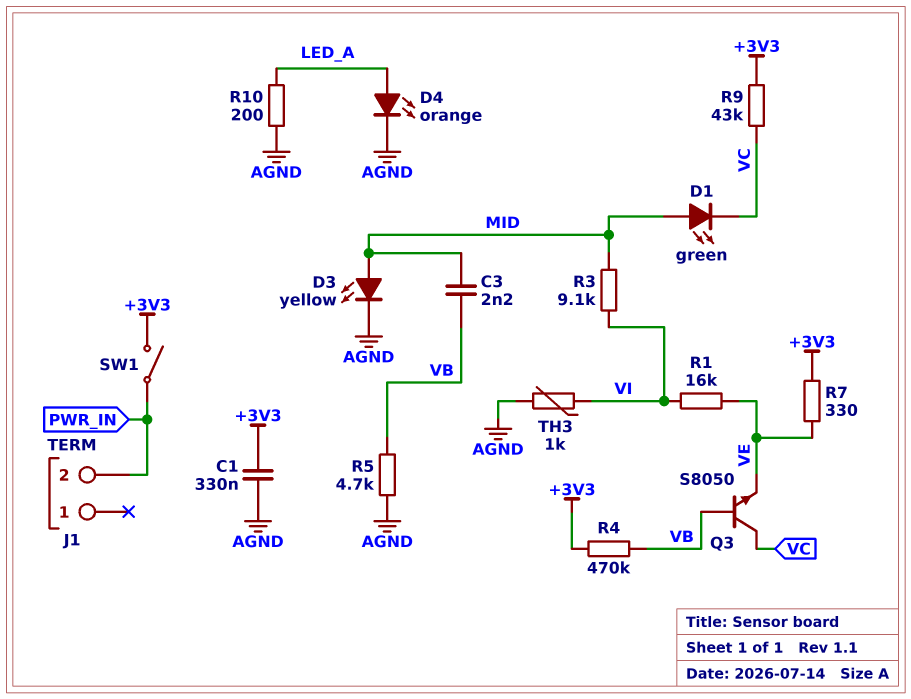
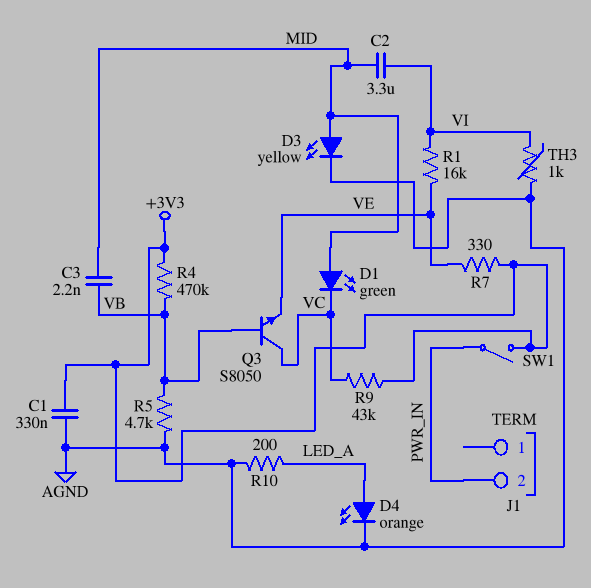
C2: none -> 3.3uF (MID, VI)
R3: 9.1k (MID, VI) -> none

